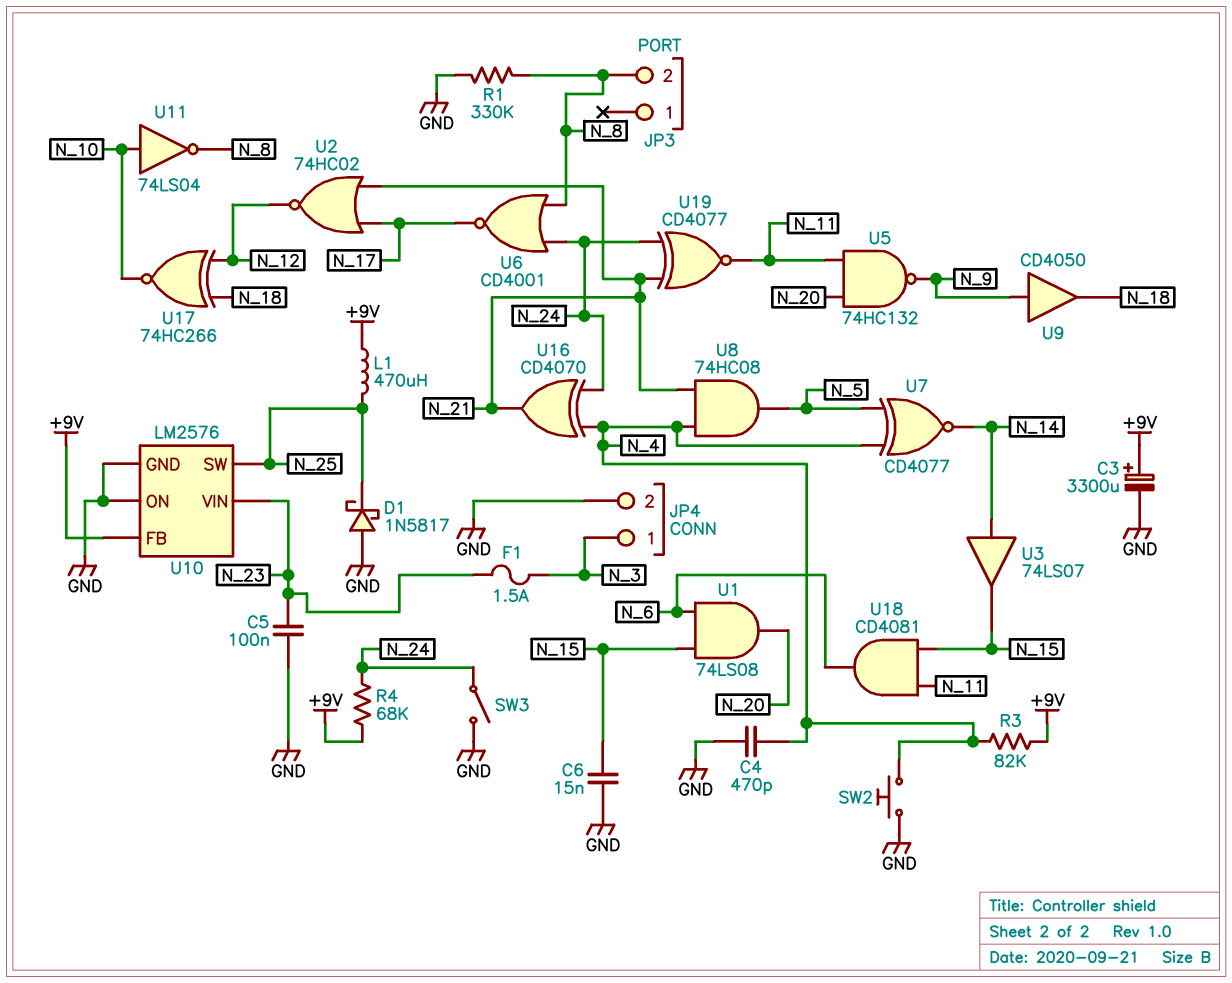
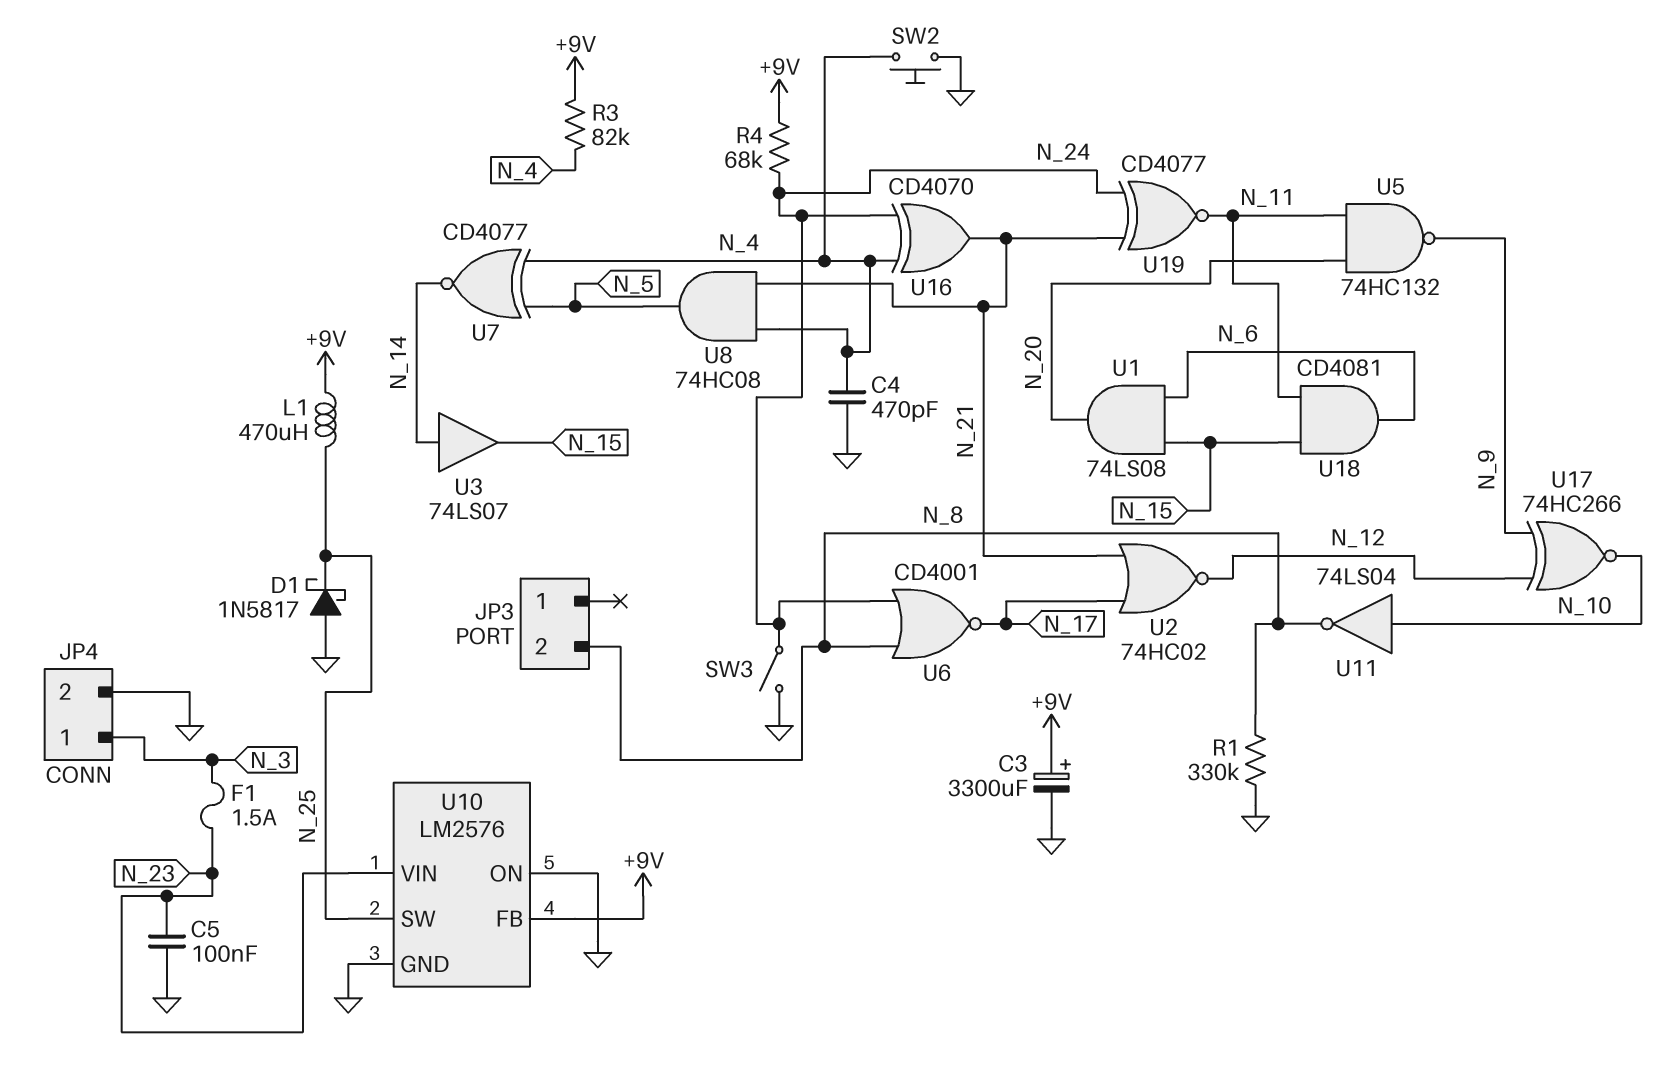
C6: 15nF (GND, N_15) -> none
U9: buffer CD4050 (in N_9, out N_18) -> none
U17: XNOR 74HC266 (in N_12, in N_18, out N_10) -> XNOR 74HC266 (in N_9, in N_12, out N_10)

